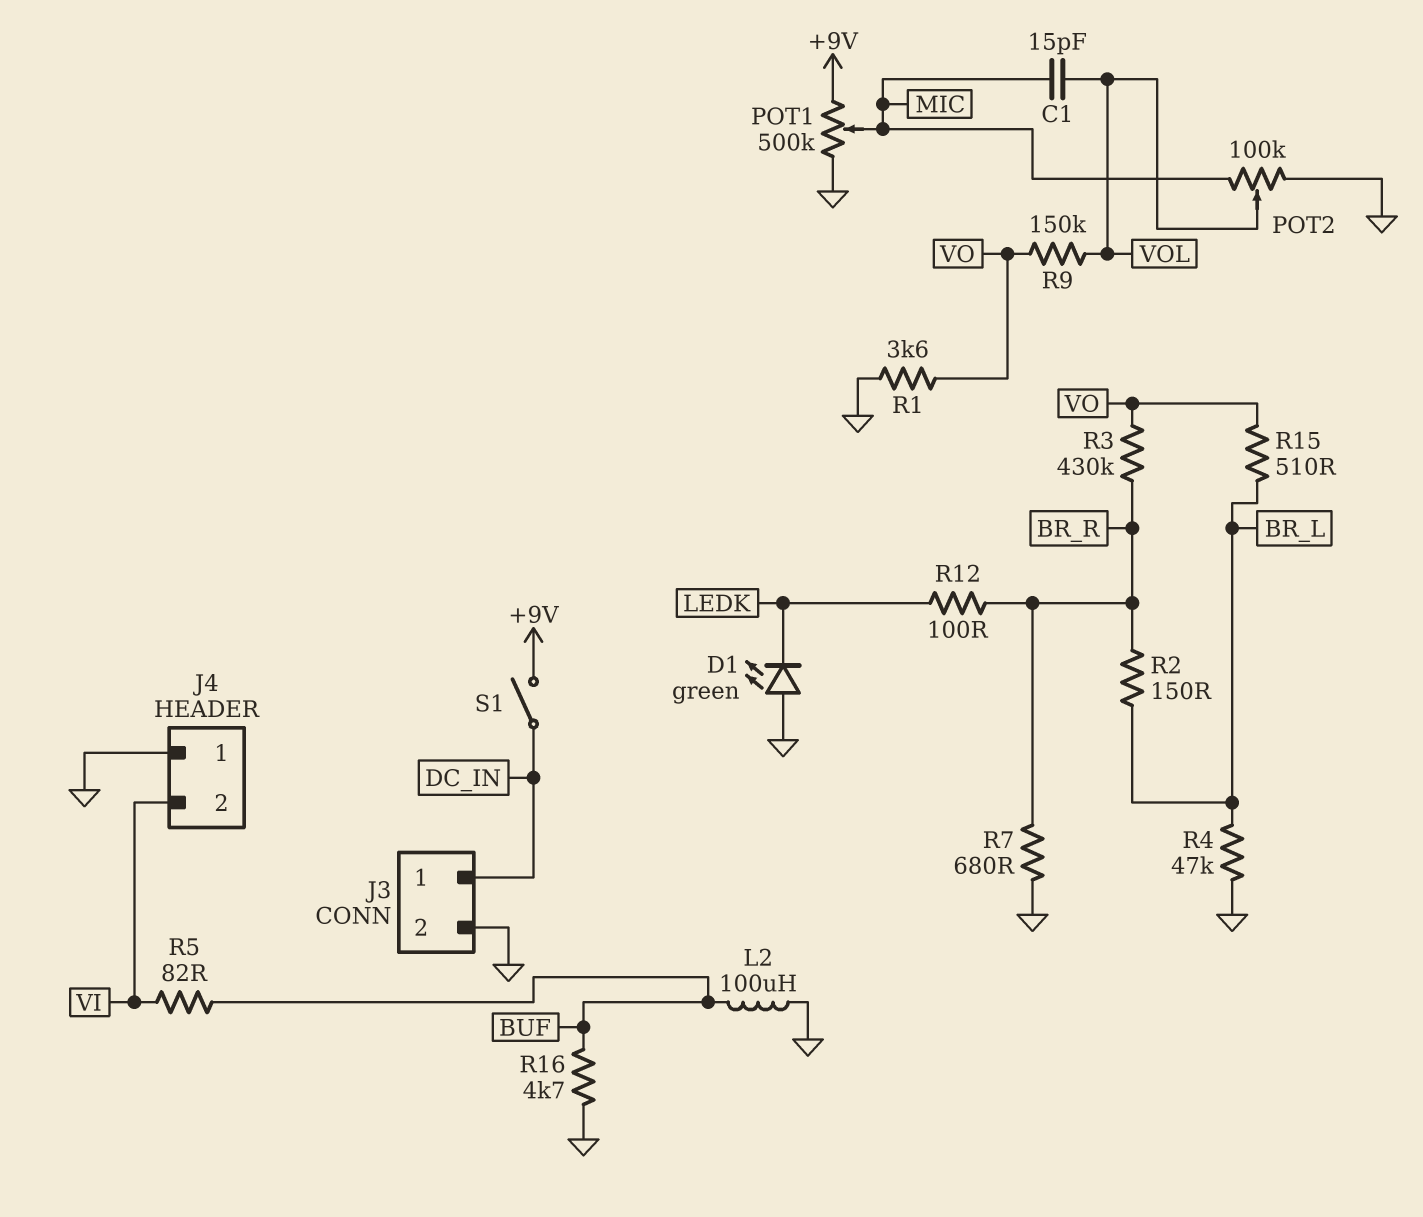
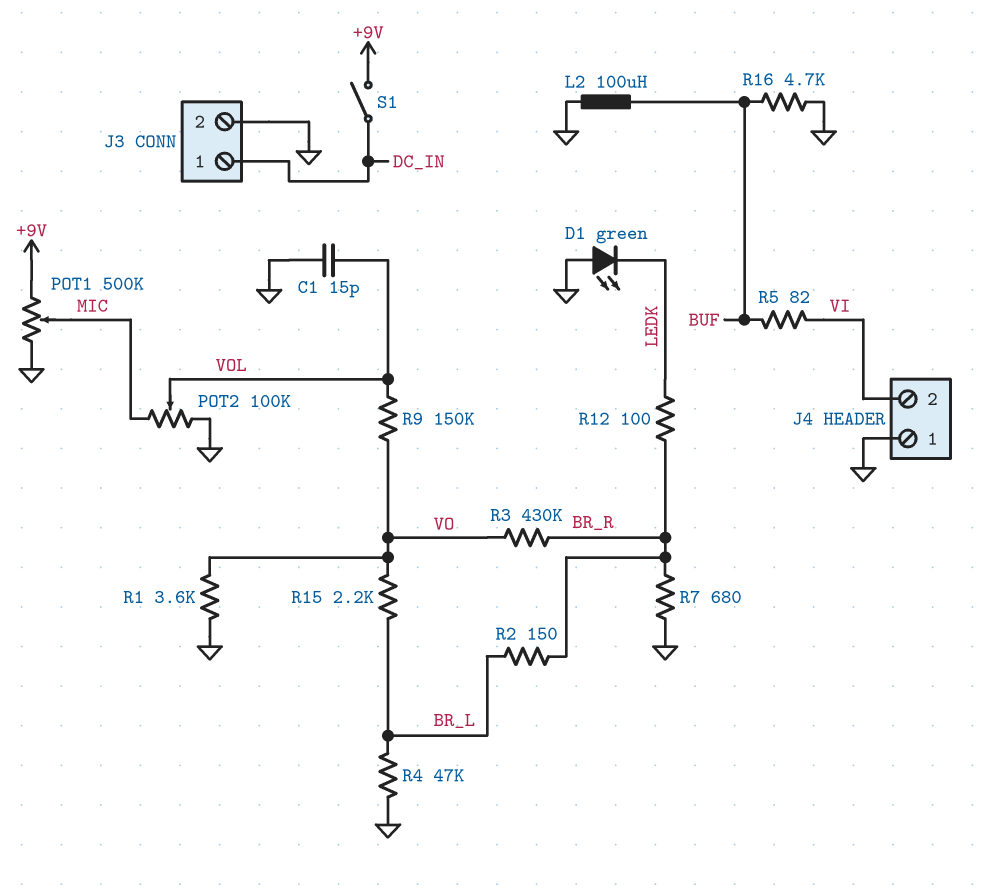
C1: 15pF (MIC, VOL) -> 15pF (GND, VOL)
R15: 510 (BR_L, VO) -> 2.2k (BR_L, VO)

